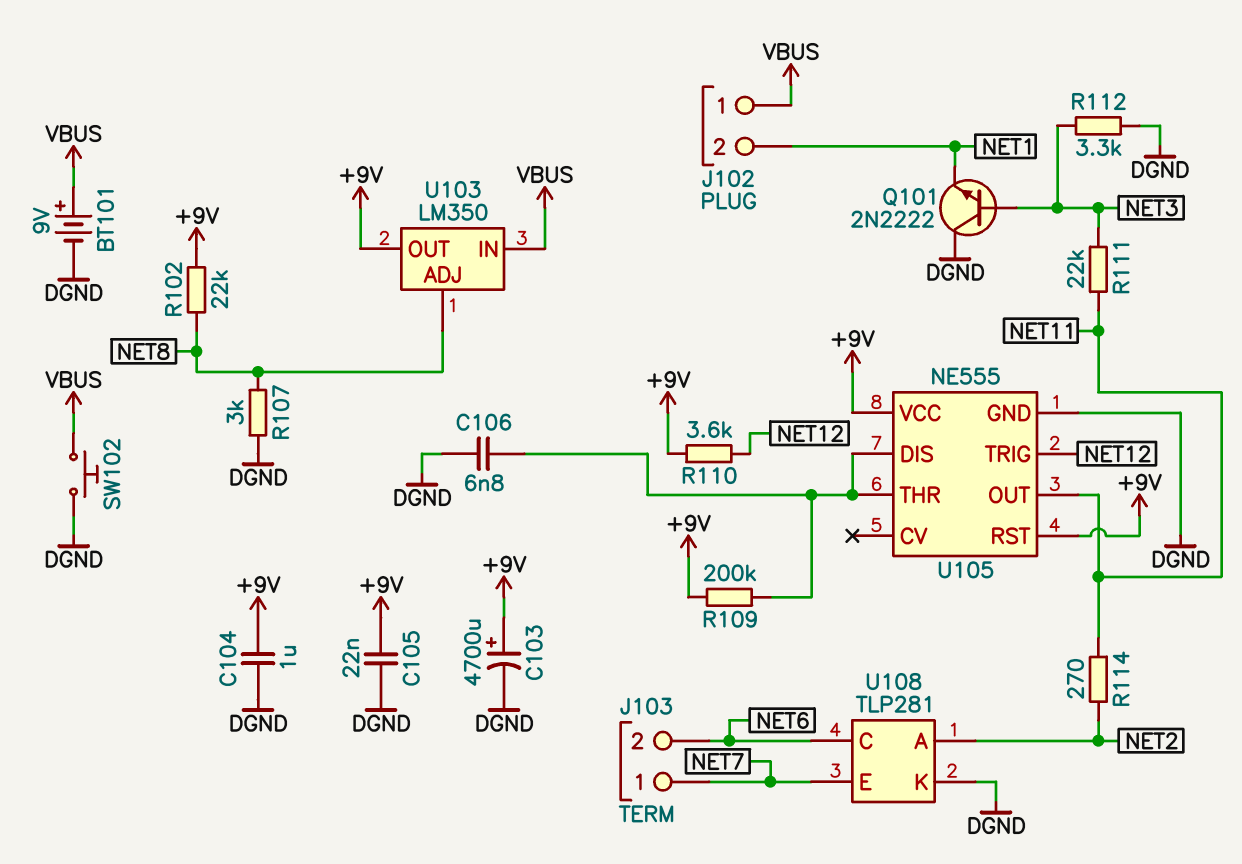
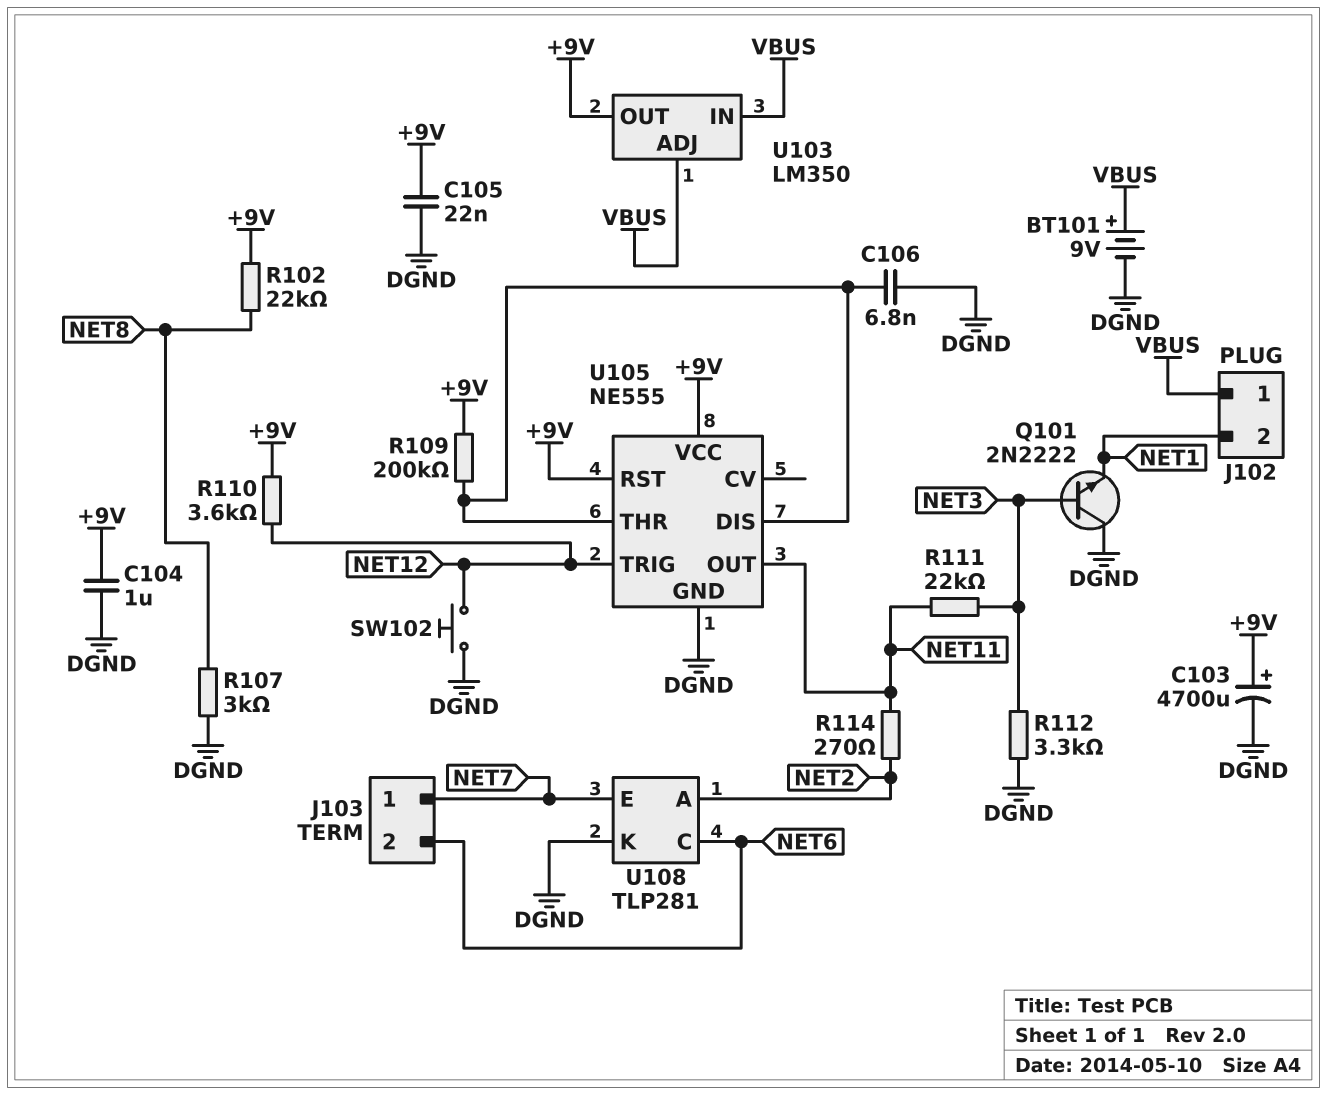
SW102: button (DGND, VBUS) -> button (DGND, NET12)
U103 pin ADJ: NET8 -> VBUS

